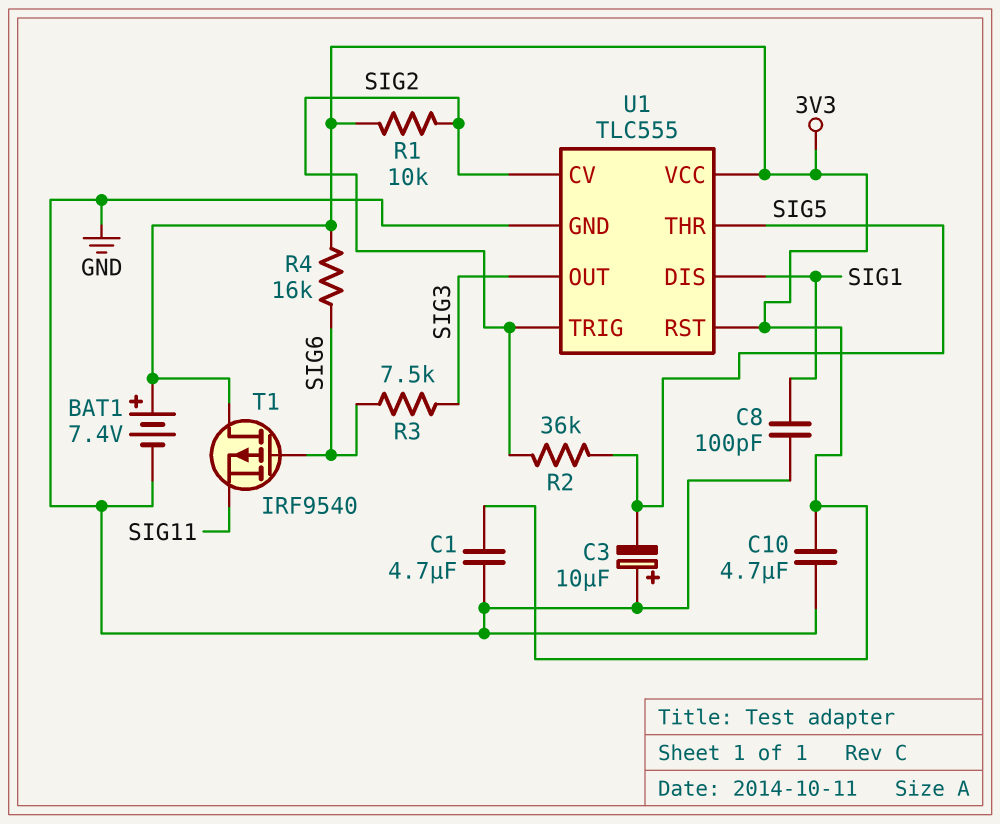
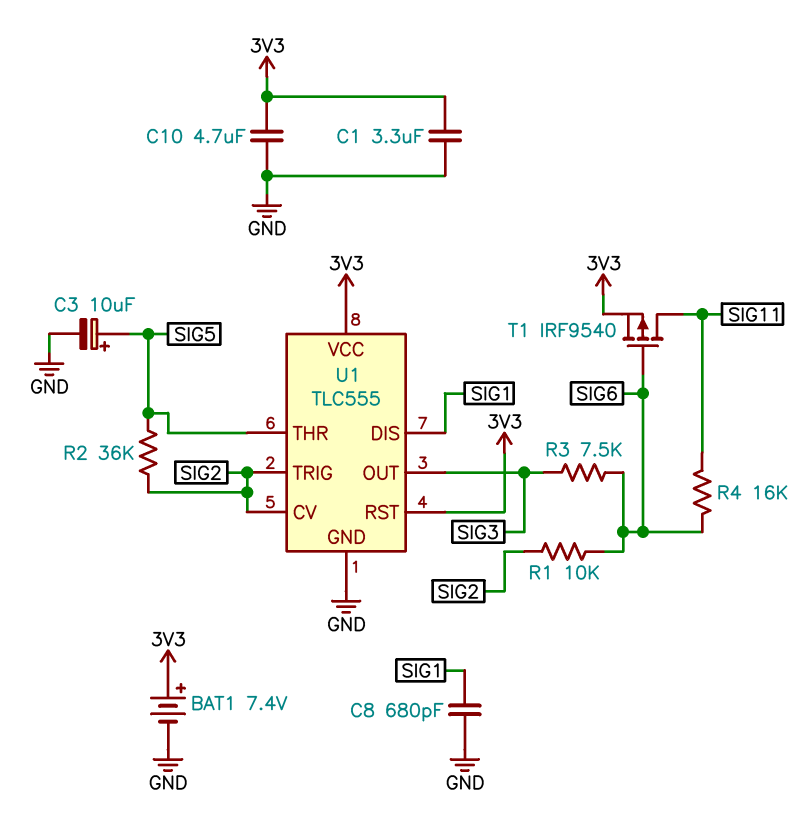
C1: 4.7uF (3V3, GND) -> 3.3uF (3V3, GND)
C3: 10uF (plus GND, minus SIG5) -> 10uF (plus SIG5, minus GND)
C8: 100pF (GND, SIG1) -> 680pF (GND, SIG1)
R1: 10k (3V3, SIG2) -> 10k (SIG2, SIG6)
R4: 16k (3V3, SIG6) -> 16k (SIG6, SIG11)
T1: PMOS IRF9540 (G SIG6, D 3V3, S SIG11) -> PMOS IRF9540 (G SIG6, D SIG11, S 3V3)

